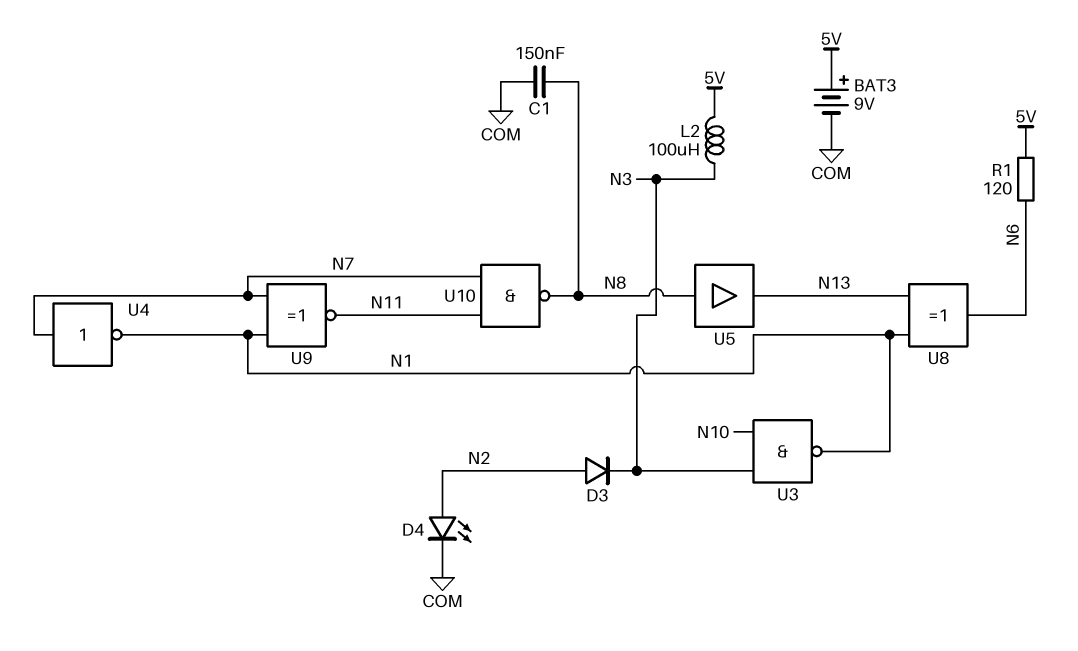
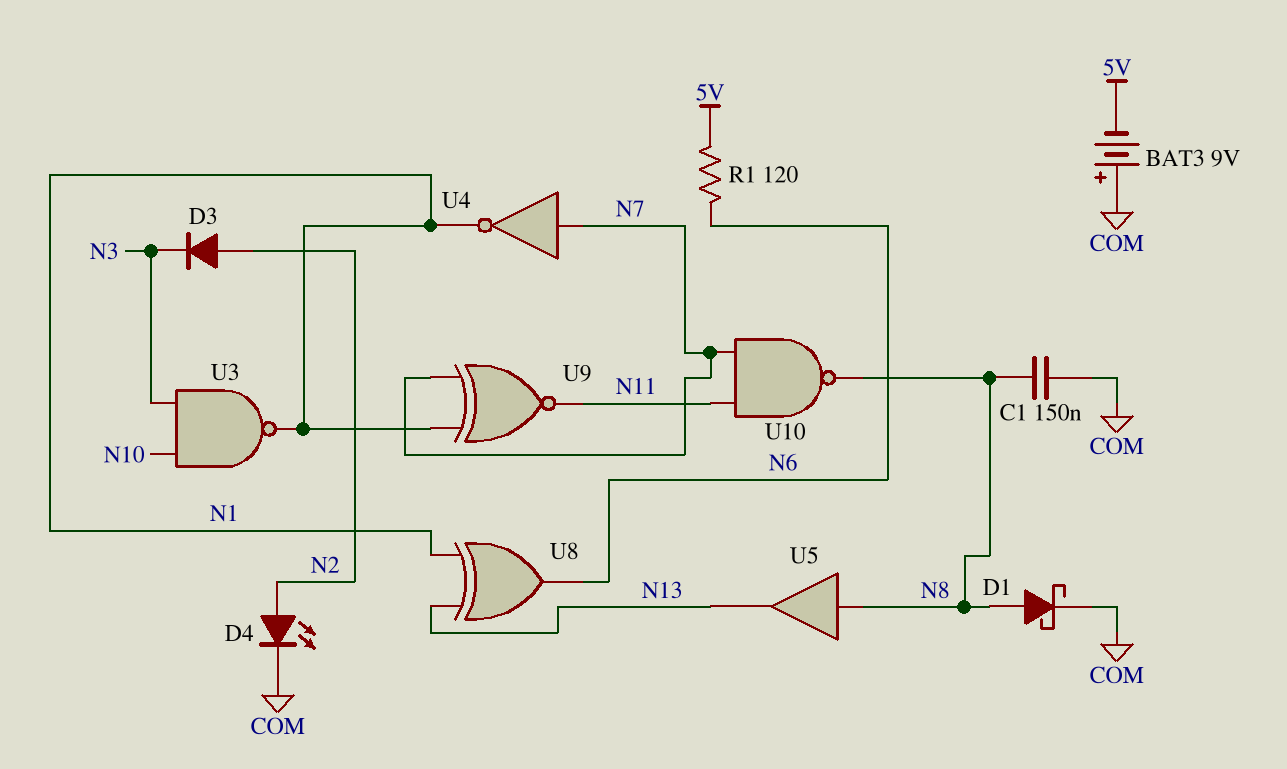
BAT3: 9V (plus 5V, minus COM) -> 9V (plus COM, minus 5V)
D1: none -> schottky (A N8, K COM)
L2: 100uH (5V, N3) -> none

